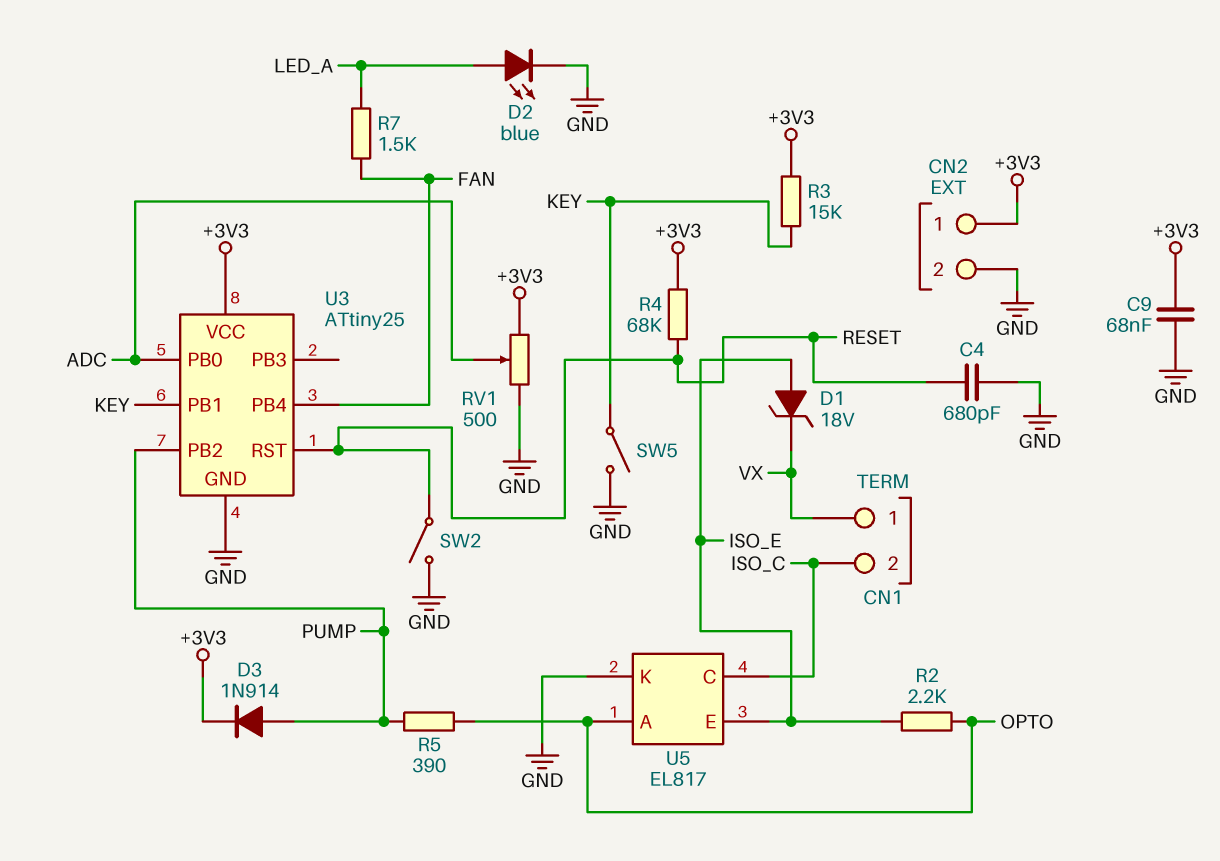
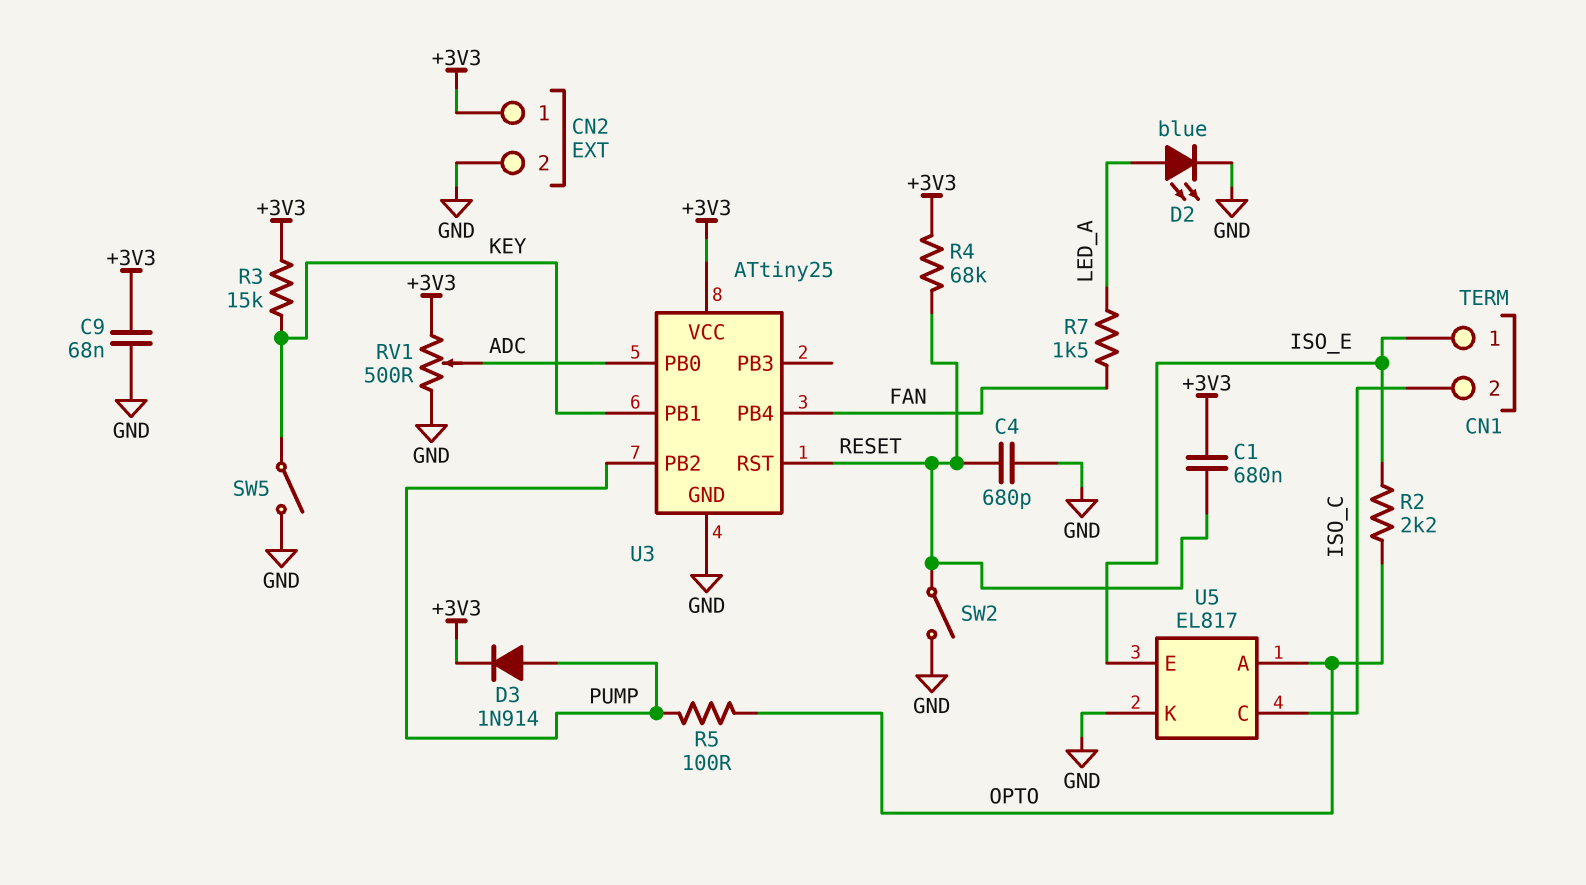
C1: none -> 680nF (+3V3, RESET)
CN1 pin 1: VX -> ISO_E
D1: zener 18V (A ISO_E, K VX) -> none
R5: 390 (OPTO, PUMP) -> 100 (OPTO, PUMP)

